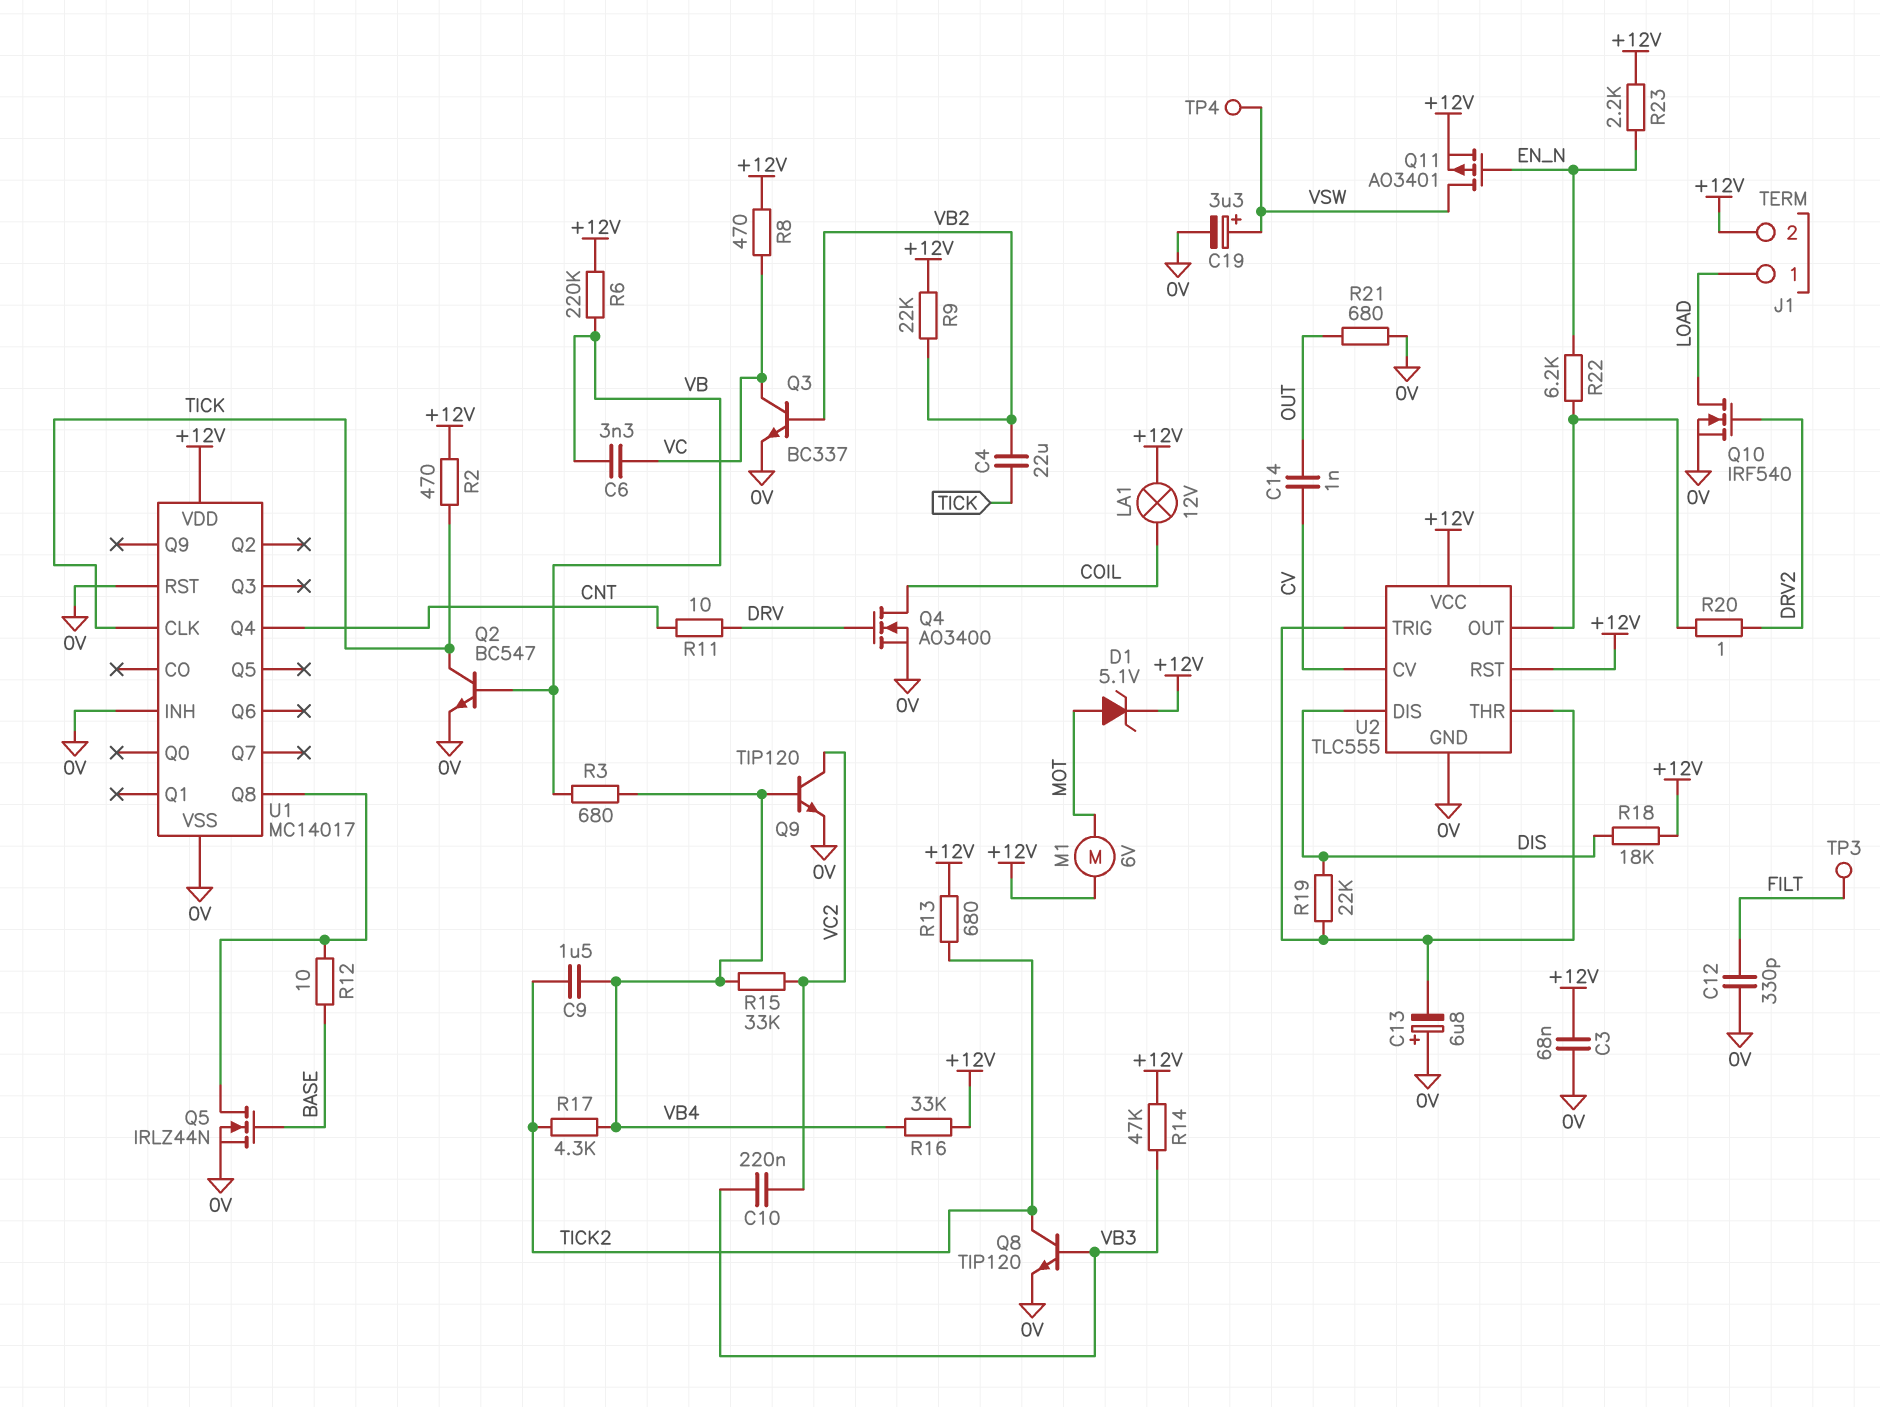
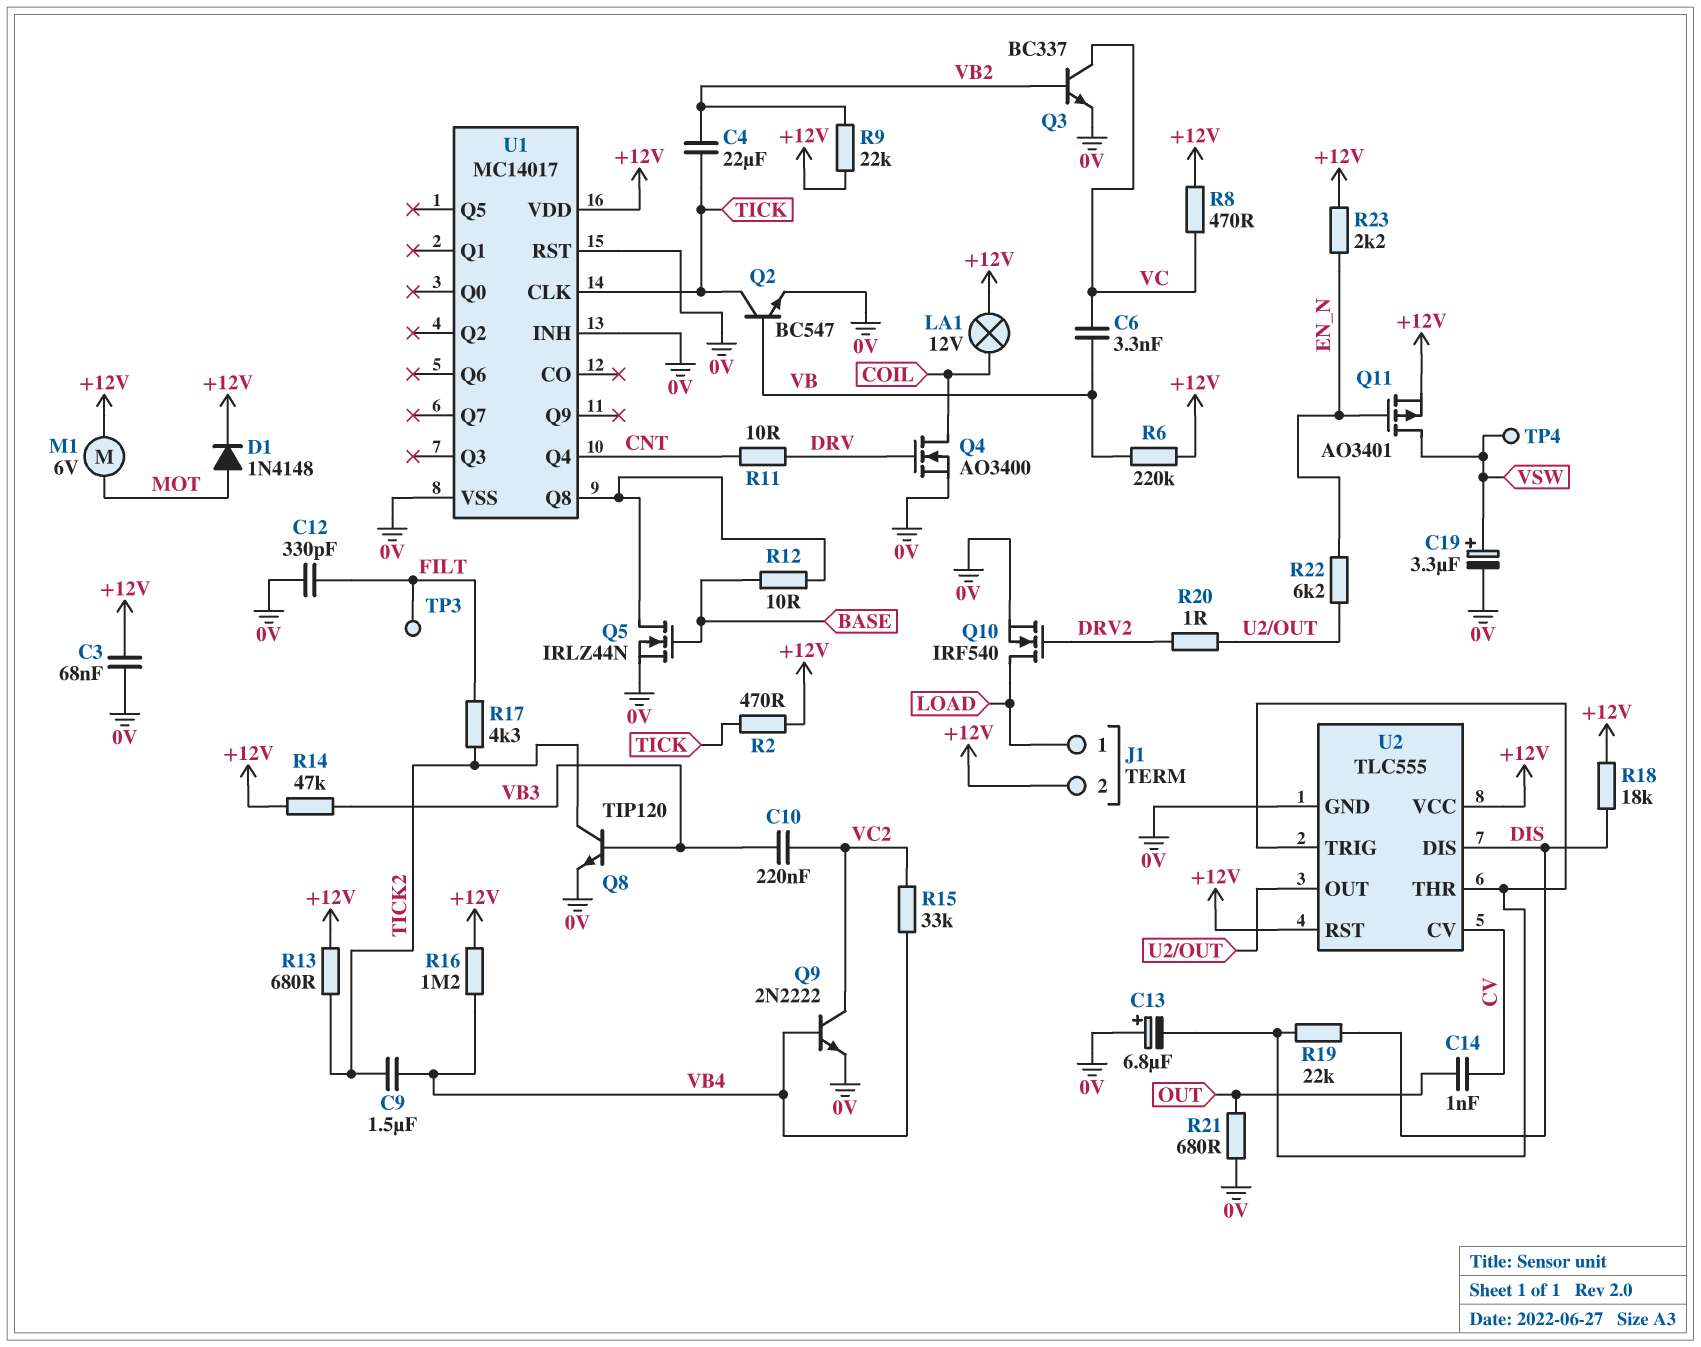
D1: zener 5.1V (A MOT, K +12V) -> diode 1N4148 (A MOT, K +12V)
Q9: NPN TIP120 (B VB4, C VC2, E 0V) -> NPN 2N2222 (B VB4, C VC2, E 0V)
R3: 680 (VB, VB4) -> none
R16: 33k (+12V, VB4) -> 1.2M (+12V, VB4)
R17: 4.3k (TICK2, VB4) -> 4.3k (FILT, TICK2)

